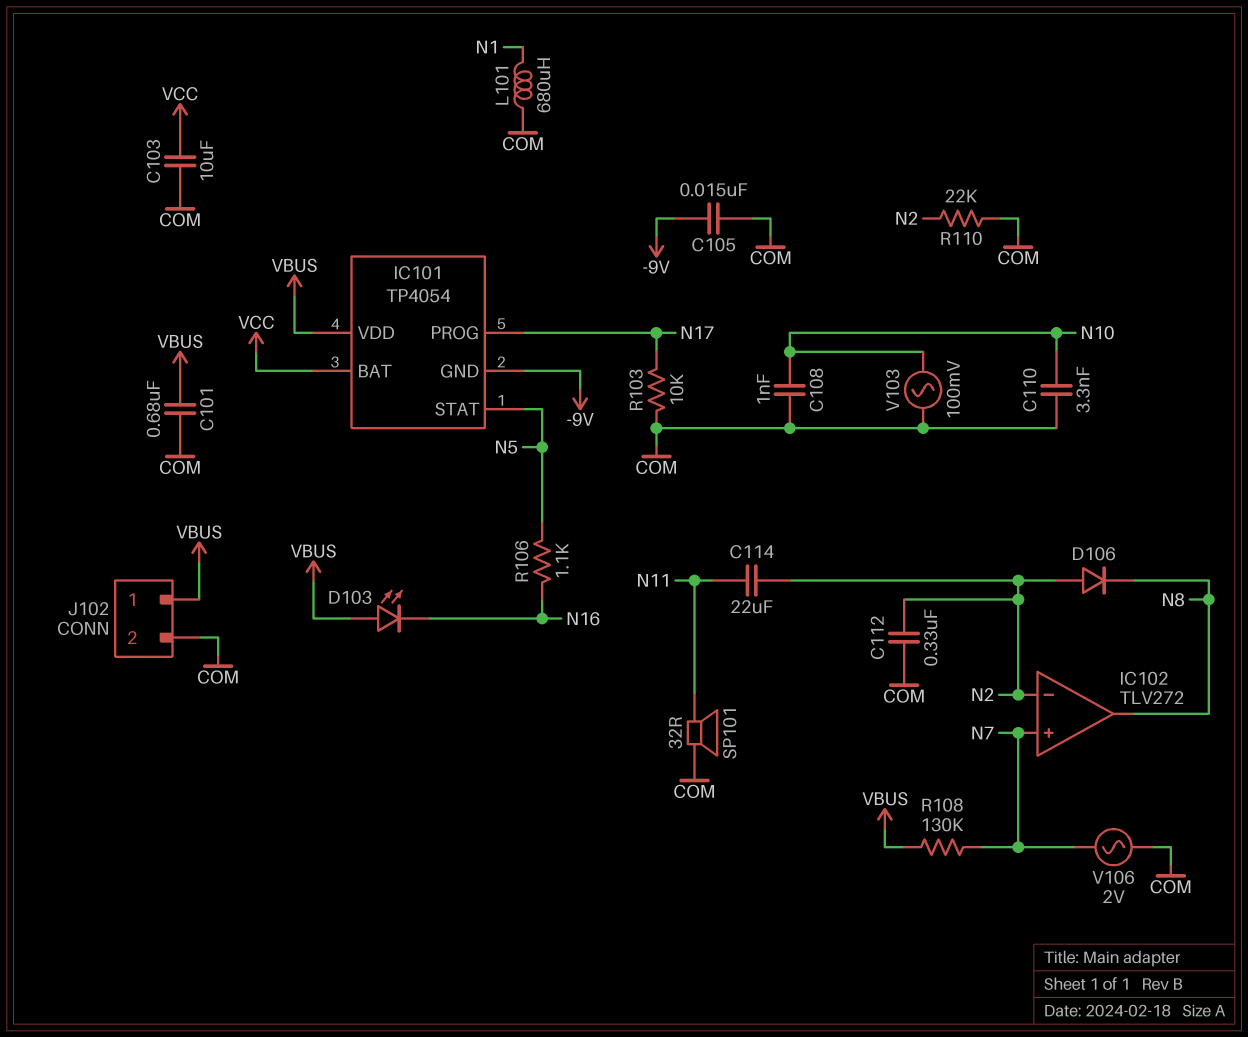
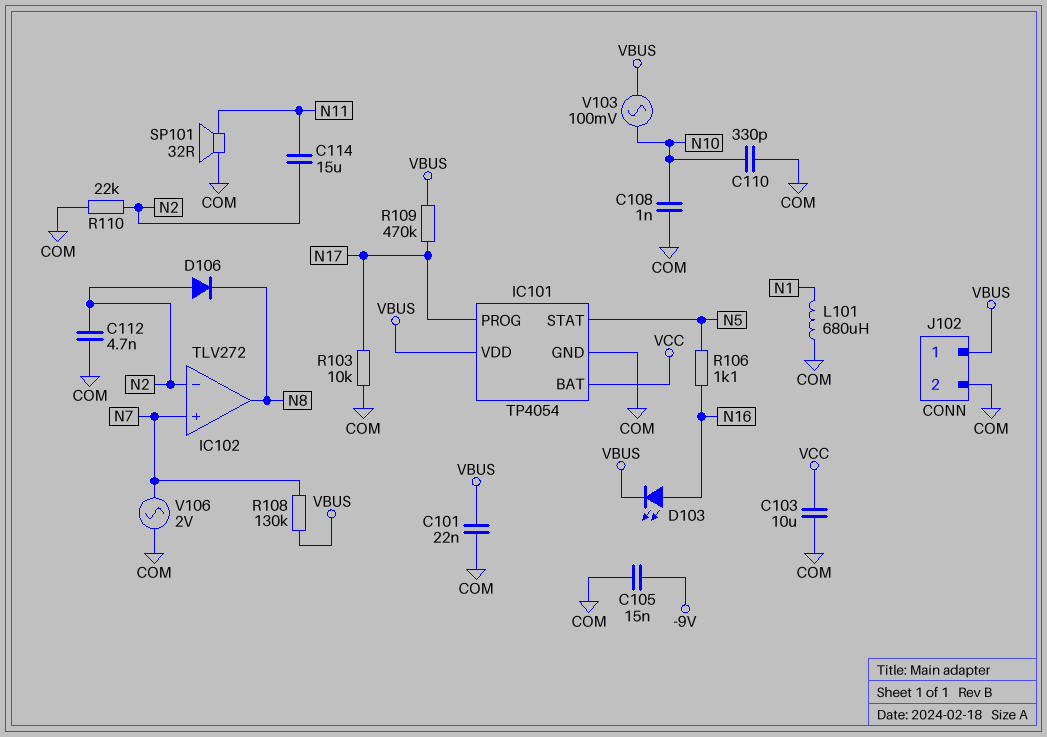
C101: 680nF (COM, VBUS) -> 22nF (COM, VBUS)
C110: 3.3nF (COM, N10) -> 330pF (COM, N10)
C112: 330nF (COM, N2) -> 4.7nF (COM, N2)
C114: 22uF (N2, N11) -> 15uF (N2, N11)
D103: LED (A VBUS, K N16) -> LED (A N16, K VBUS)
IC101 pin GND: -9V -> COM
R109: none -> 470k (N17, VBUS)
V103: AC 100mV (COM, N10) -> AC 100mV (N10, VBUS)

